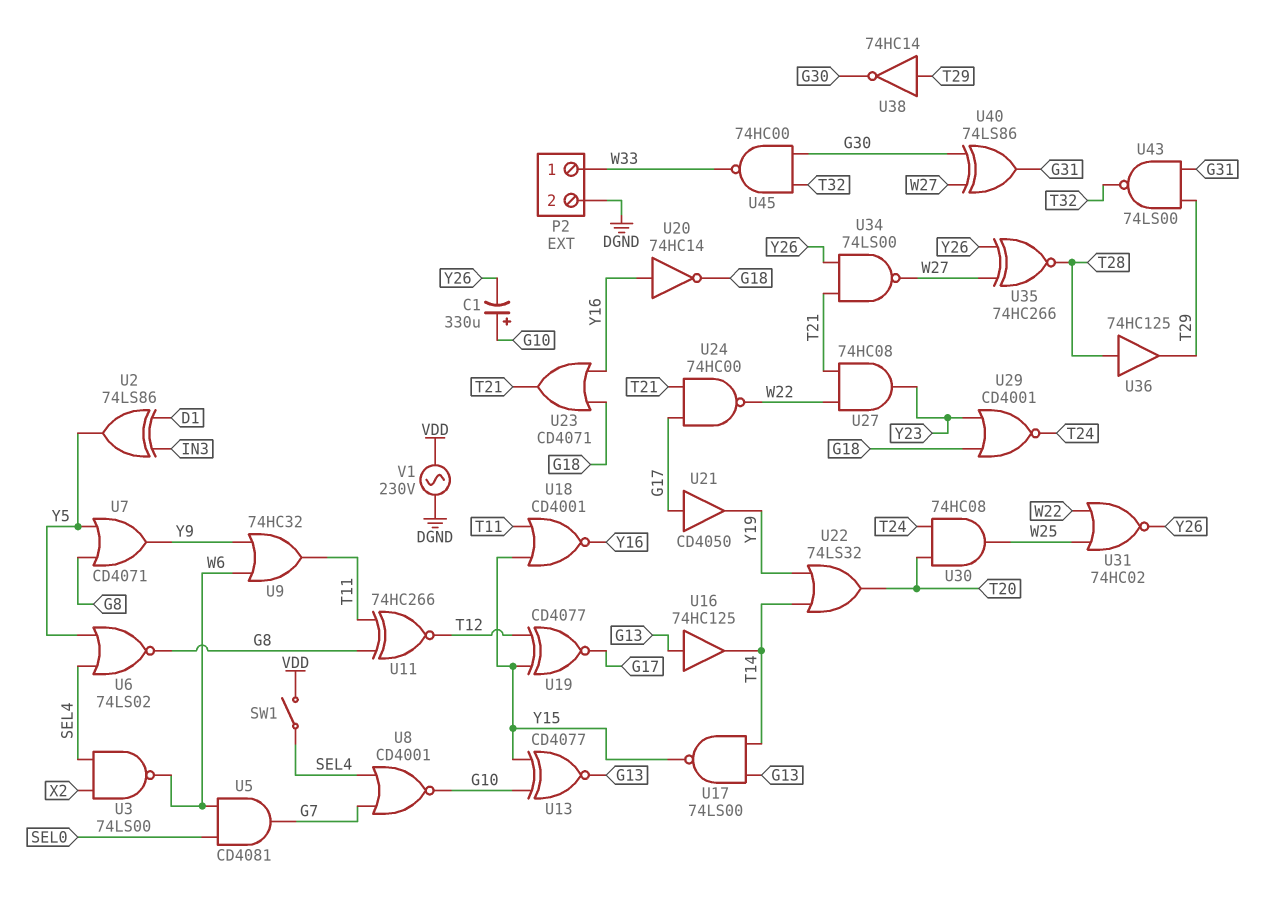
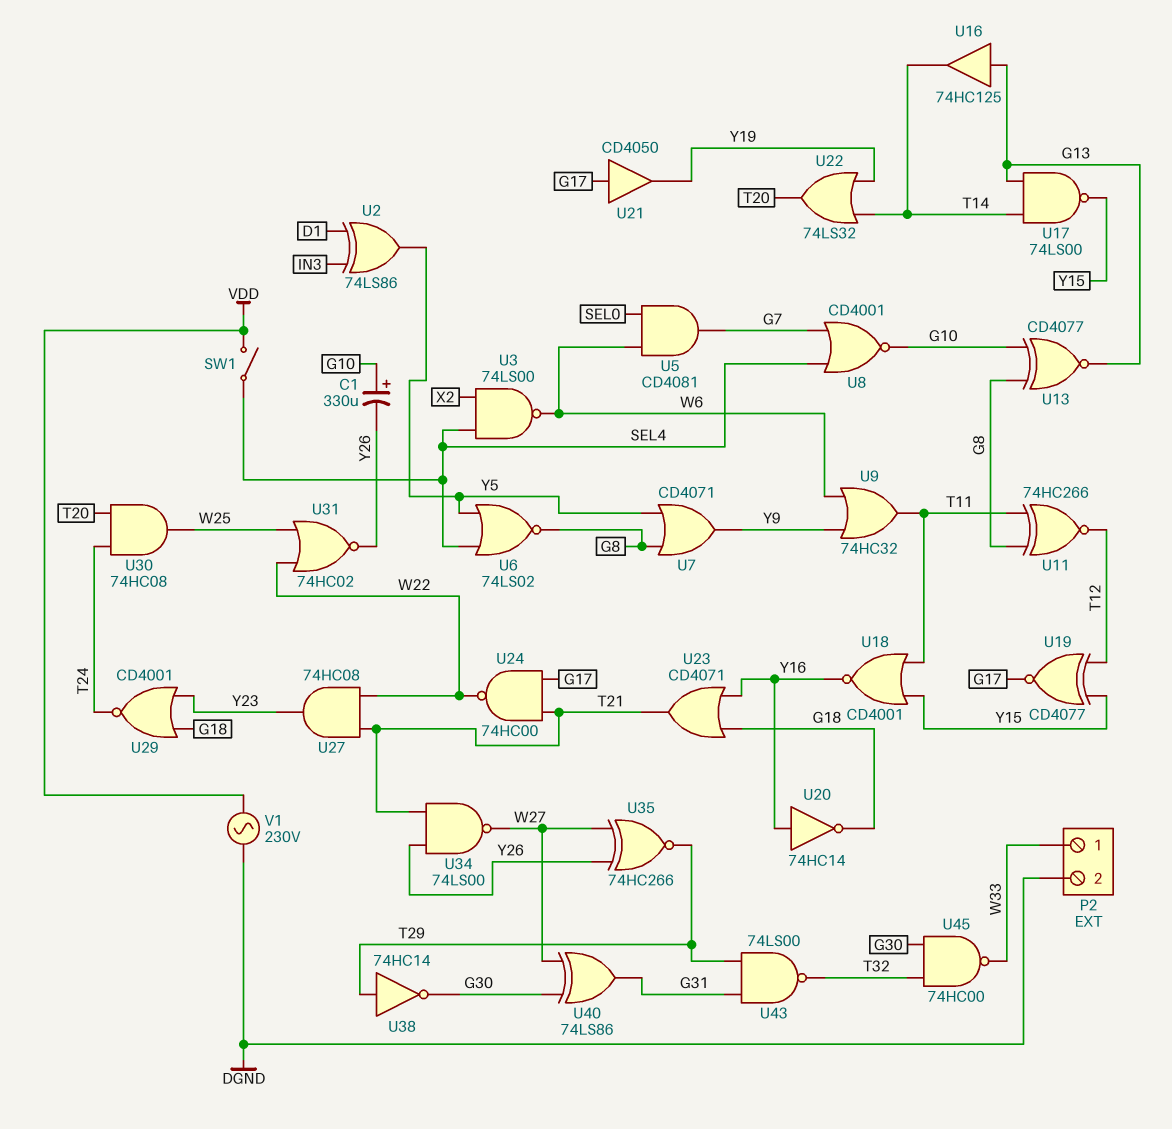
U13: XNOR CD4077 (in G10, in Y15, out G13) -> XNOR CD4077 (in G8, in G10, out G13)
U35: XNOR 74HC266 (in W27, in Y26, out T28) -> XNOR 74HC266 (in W27, in Y26, out T29)
U36: buffer 74HC125 (in T28, out T29) -> none

